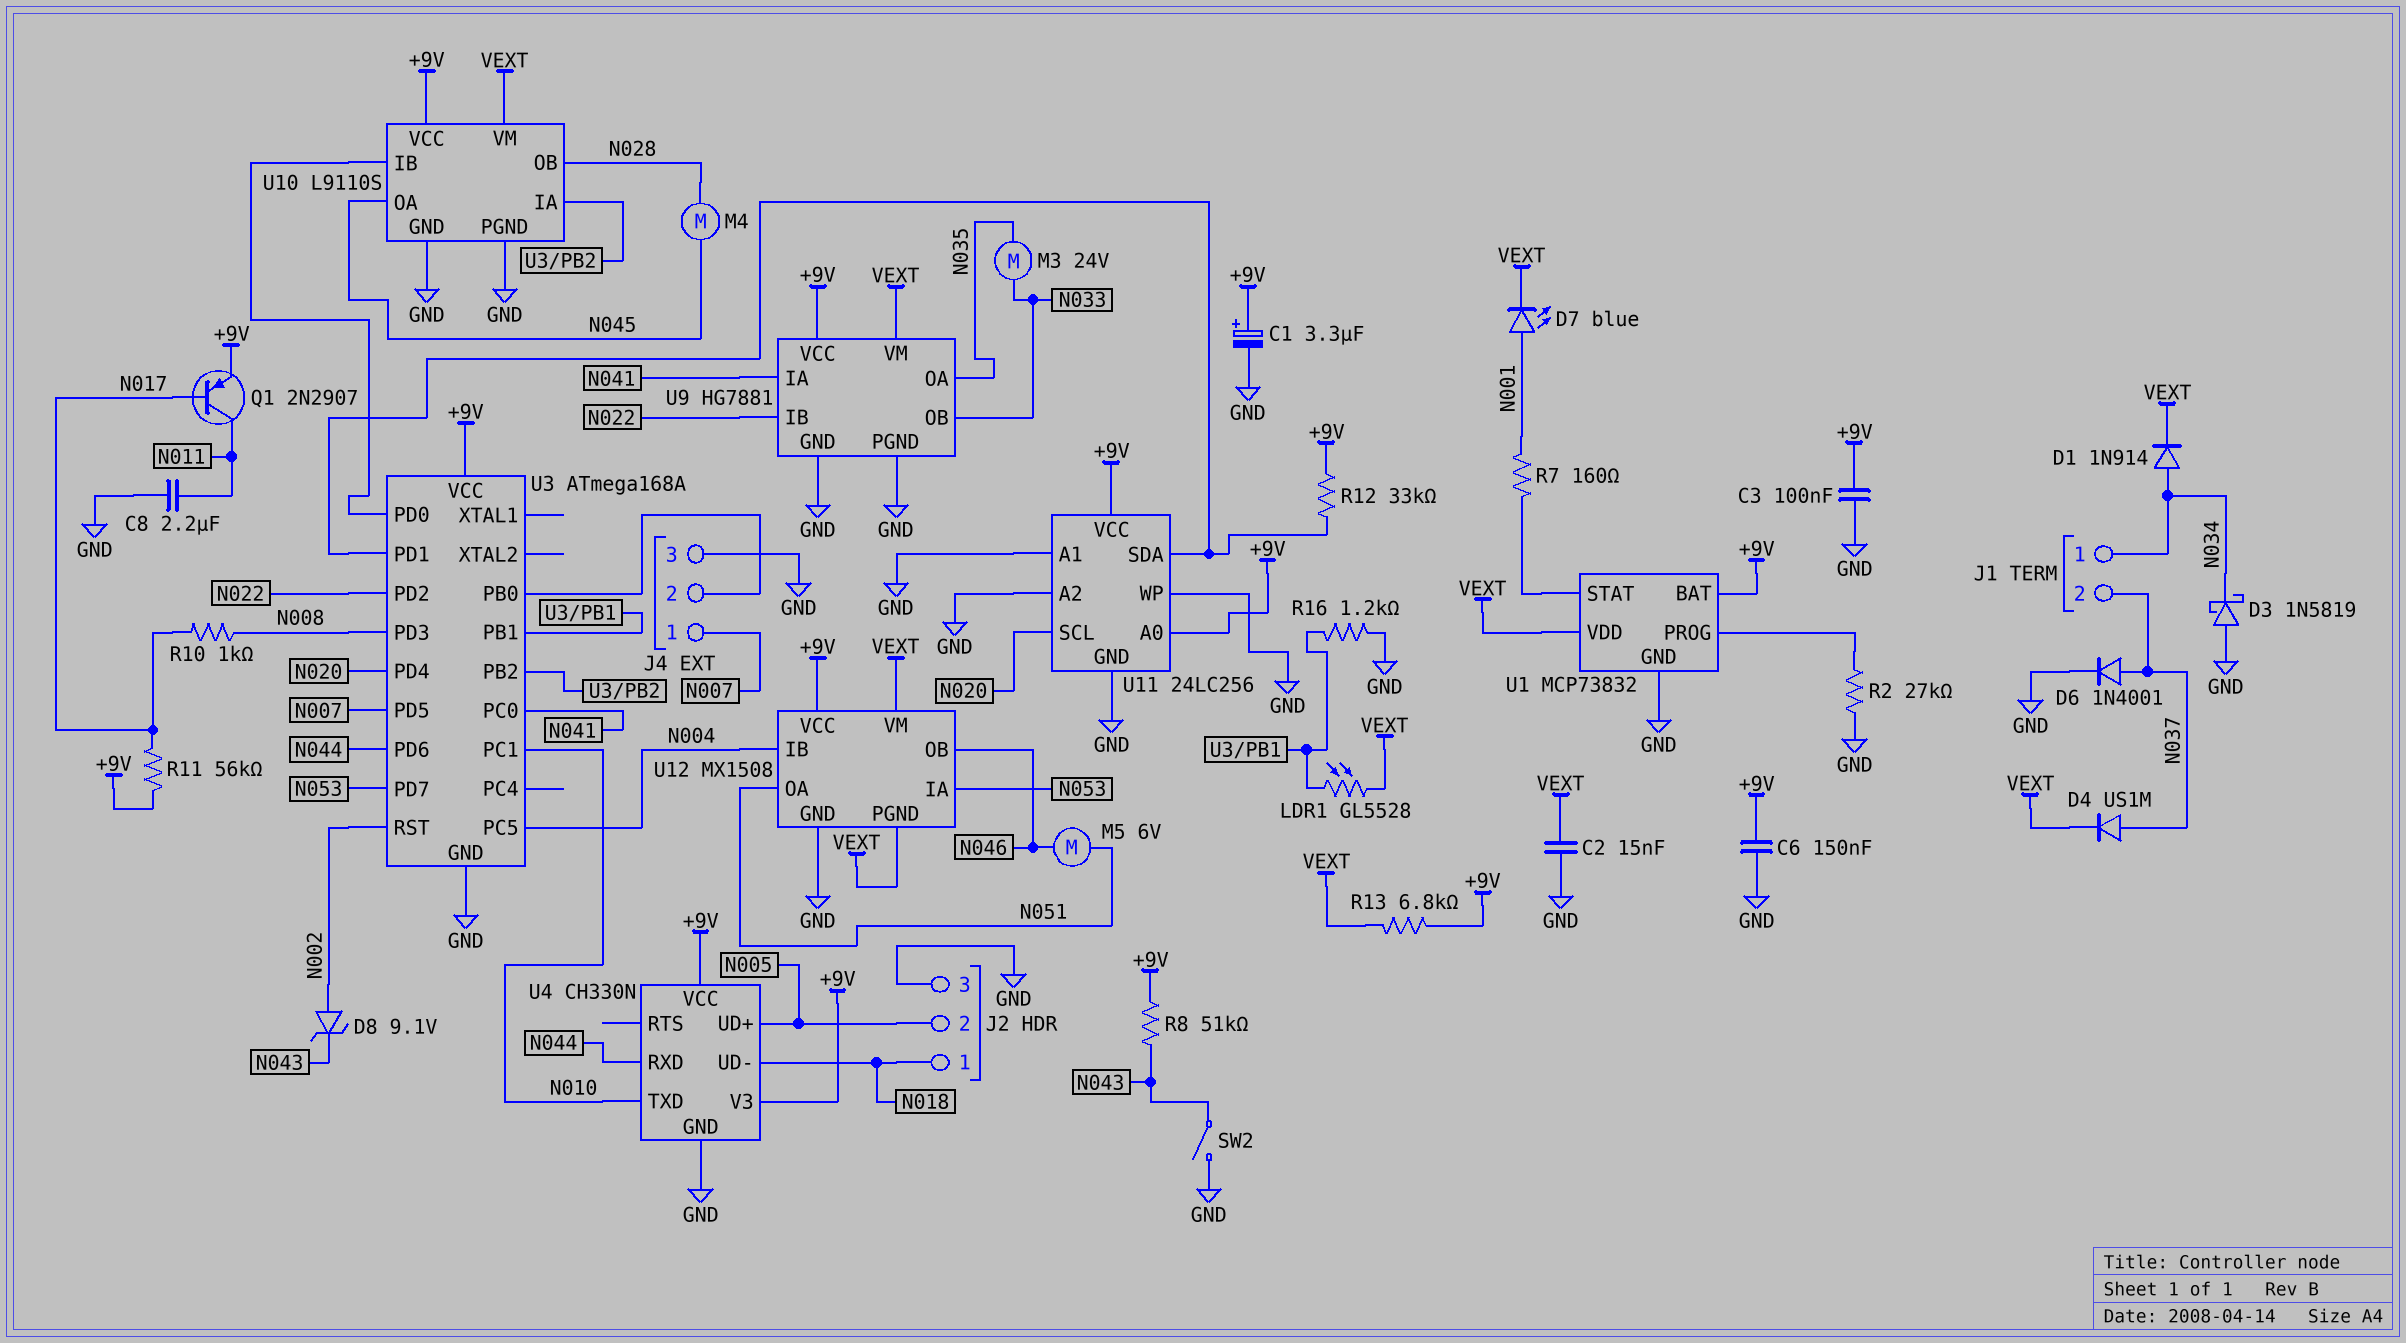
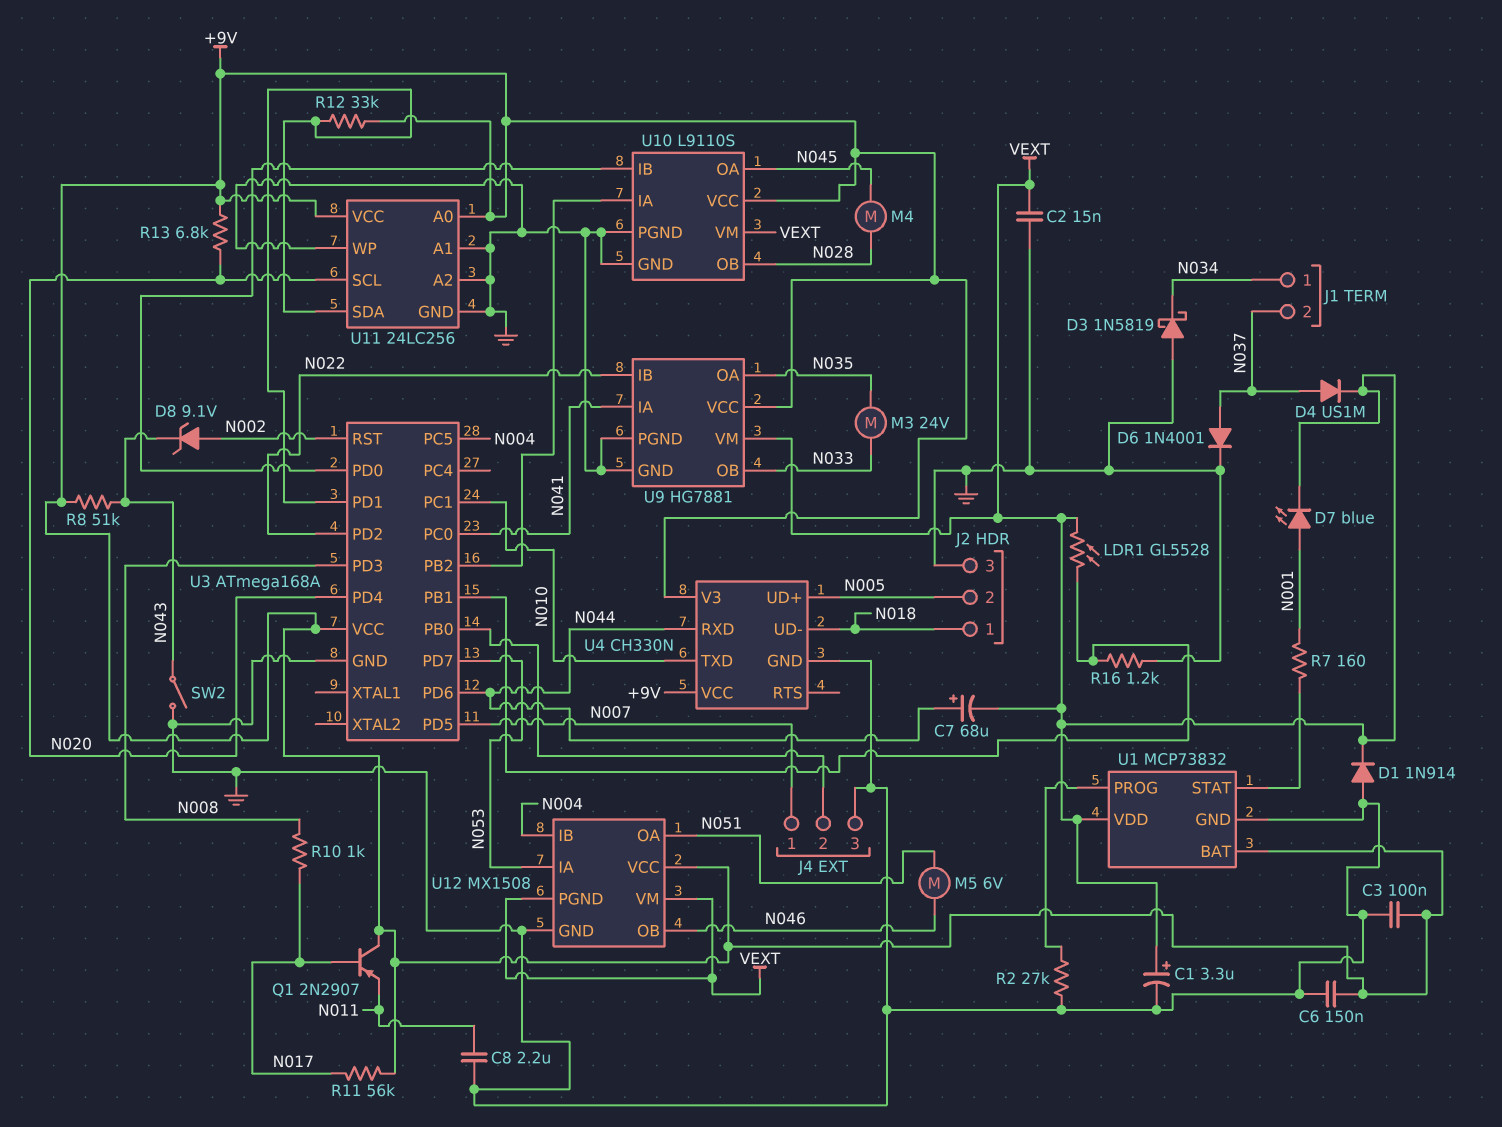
C1: 3.3uF (plus +9V, minus GND) -> 3.3uF (plus VEXT, minus GND)
C7: none -> 68uF (plus N044, minus VEXT)
D1: diode 1N914 (A N034, K VEXT) -> diode 1N914 (A GND, K VEXT)
Q1: PNP 2N2907 (B N017, C N011, E +9V) -> PNP 2N2907 (B N017, C +9V, E N011)
R13: 6.8k (+9V, VEXT) -> 6.8k (+9V, N020)

